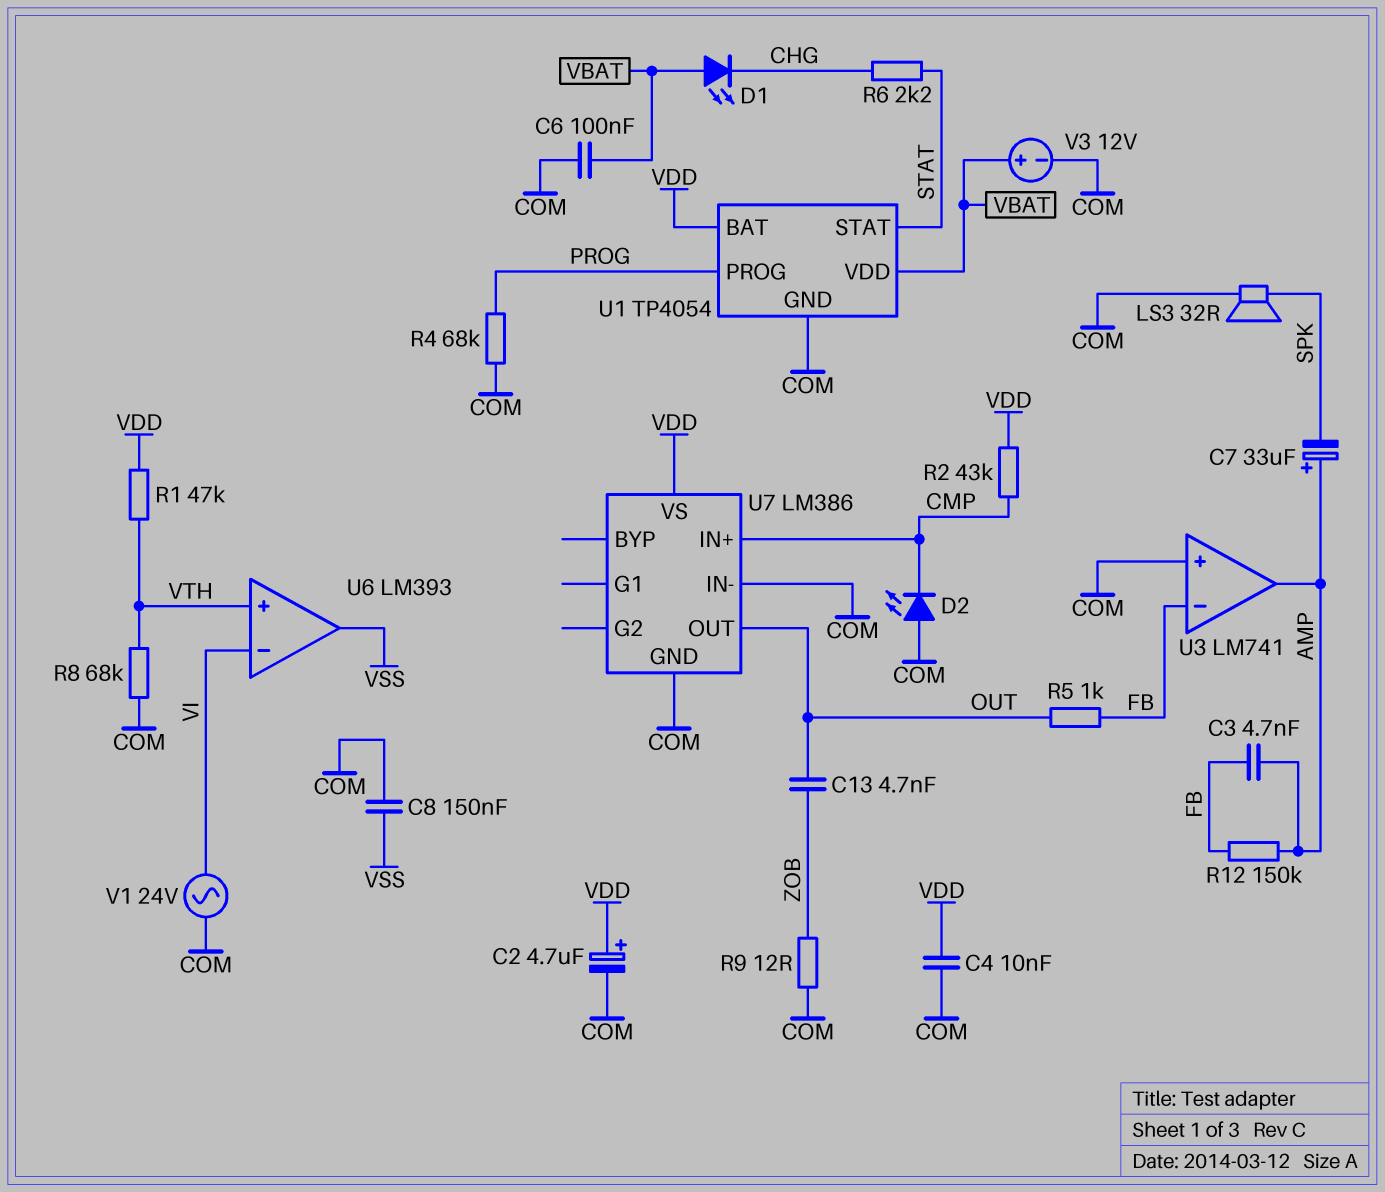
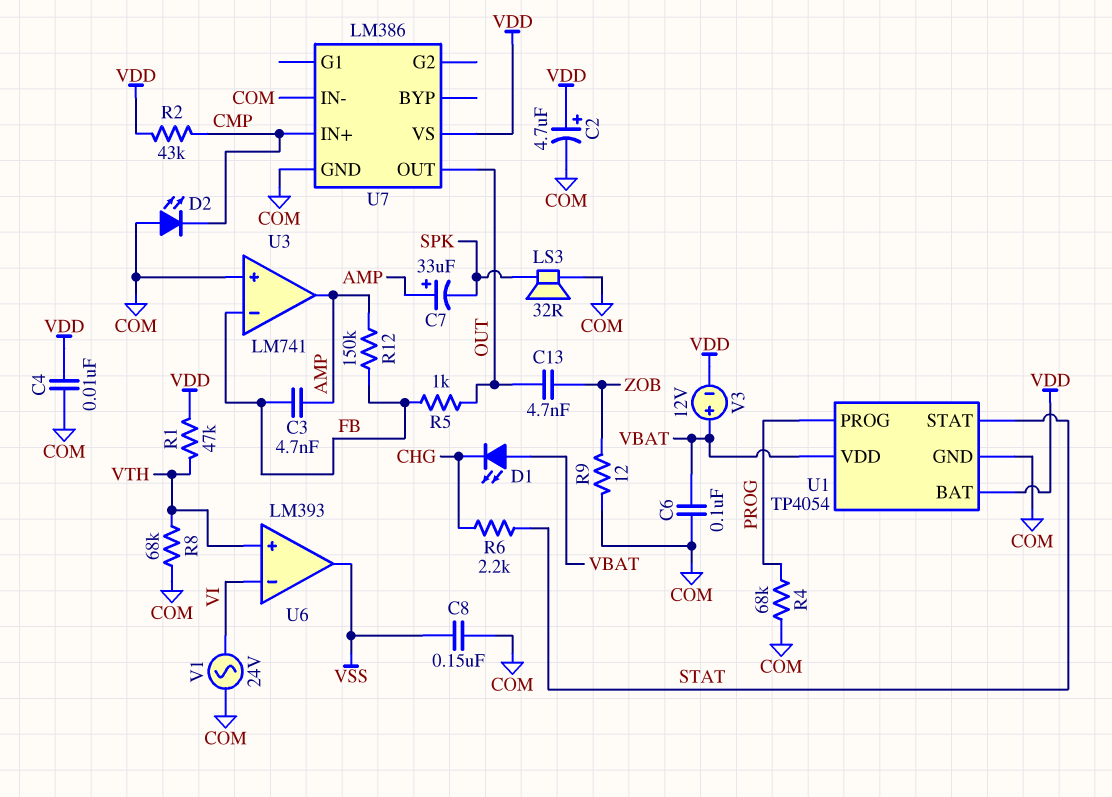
V3: 12V (plus VBAT, minus COM) -> 12V (plus VBAT, minus VDD)

